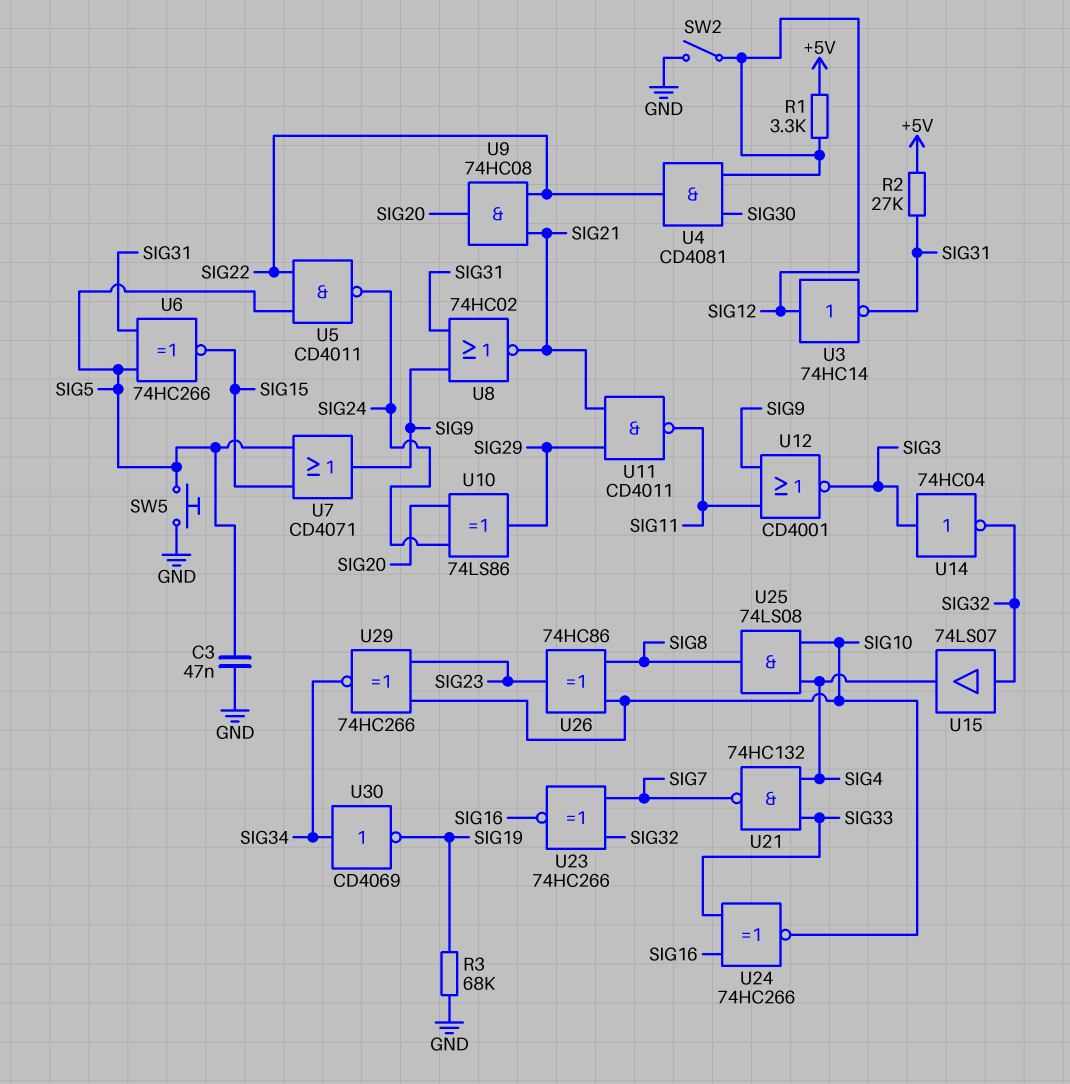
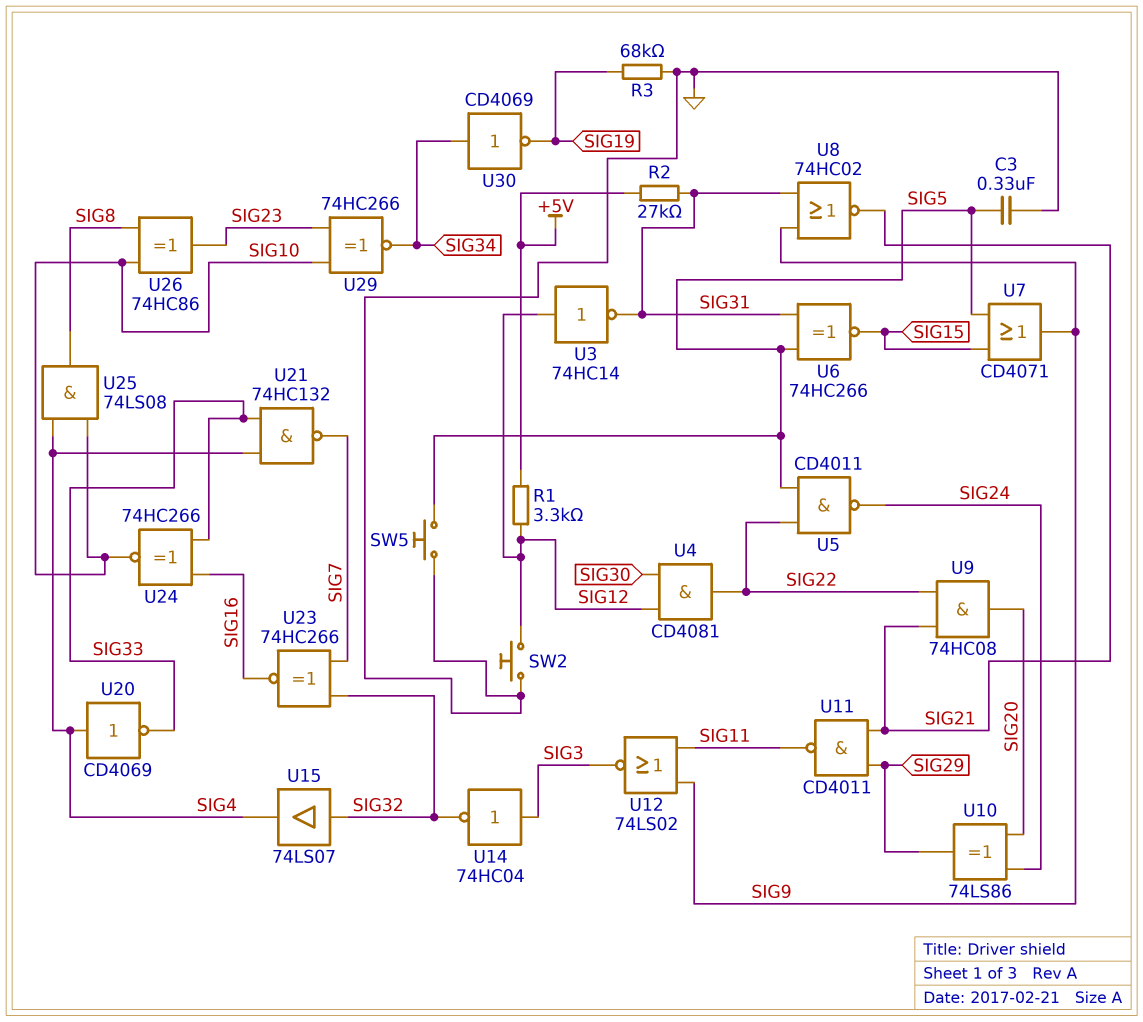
C3: 47nF (GND, SIG5) -> 330nF (GND, SIG5)
SW2: switch (GND, SIG12) -> button (GND, SIG12)
U12: NOR CD4001 (in SIG9, in SIG11, out SIG3) -> NOR 74LS02 (in SIG9, in SIG11, out SIG3)
U20: none -> NOT CD4069 (in SIG4, out SIG33)

